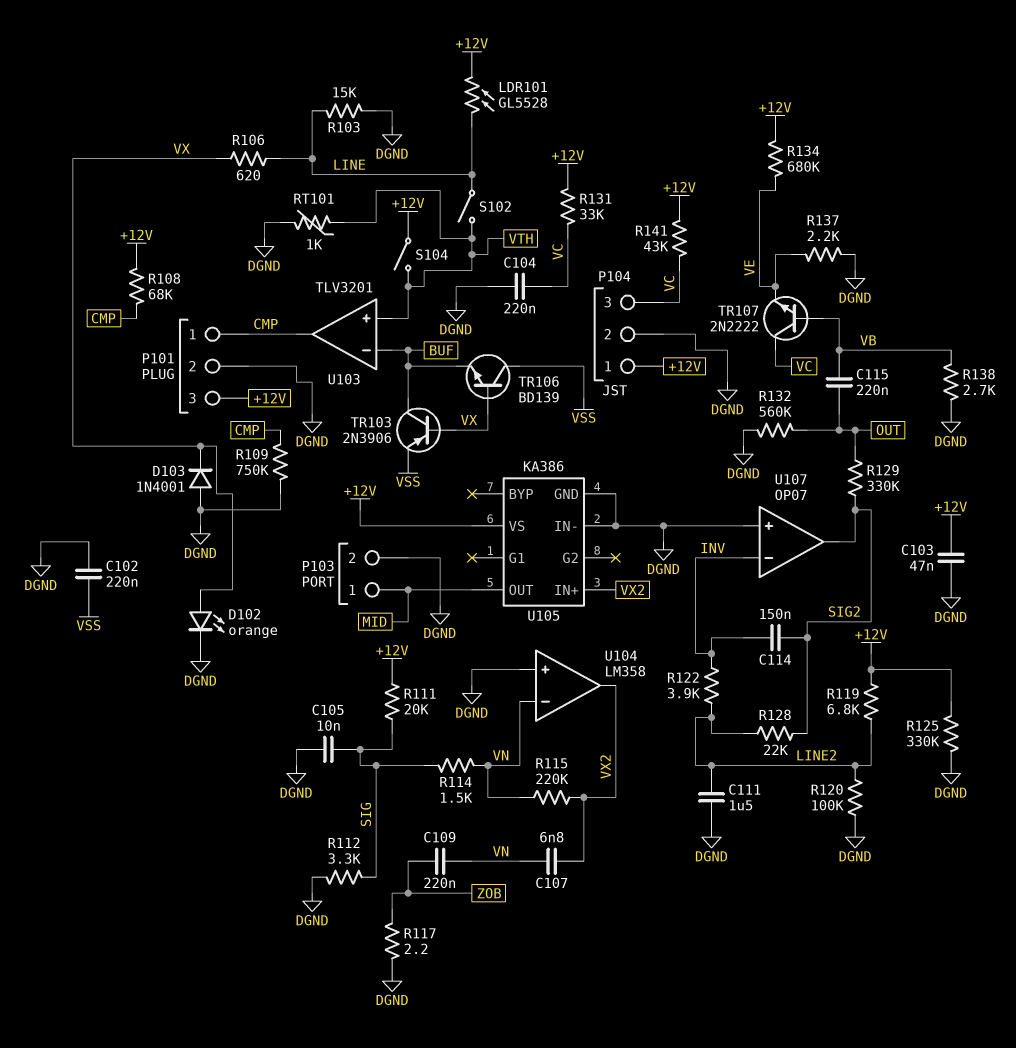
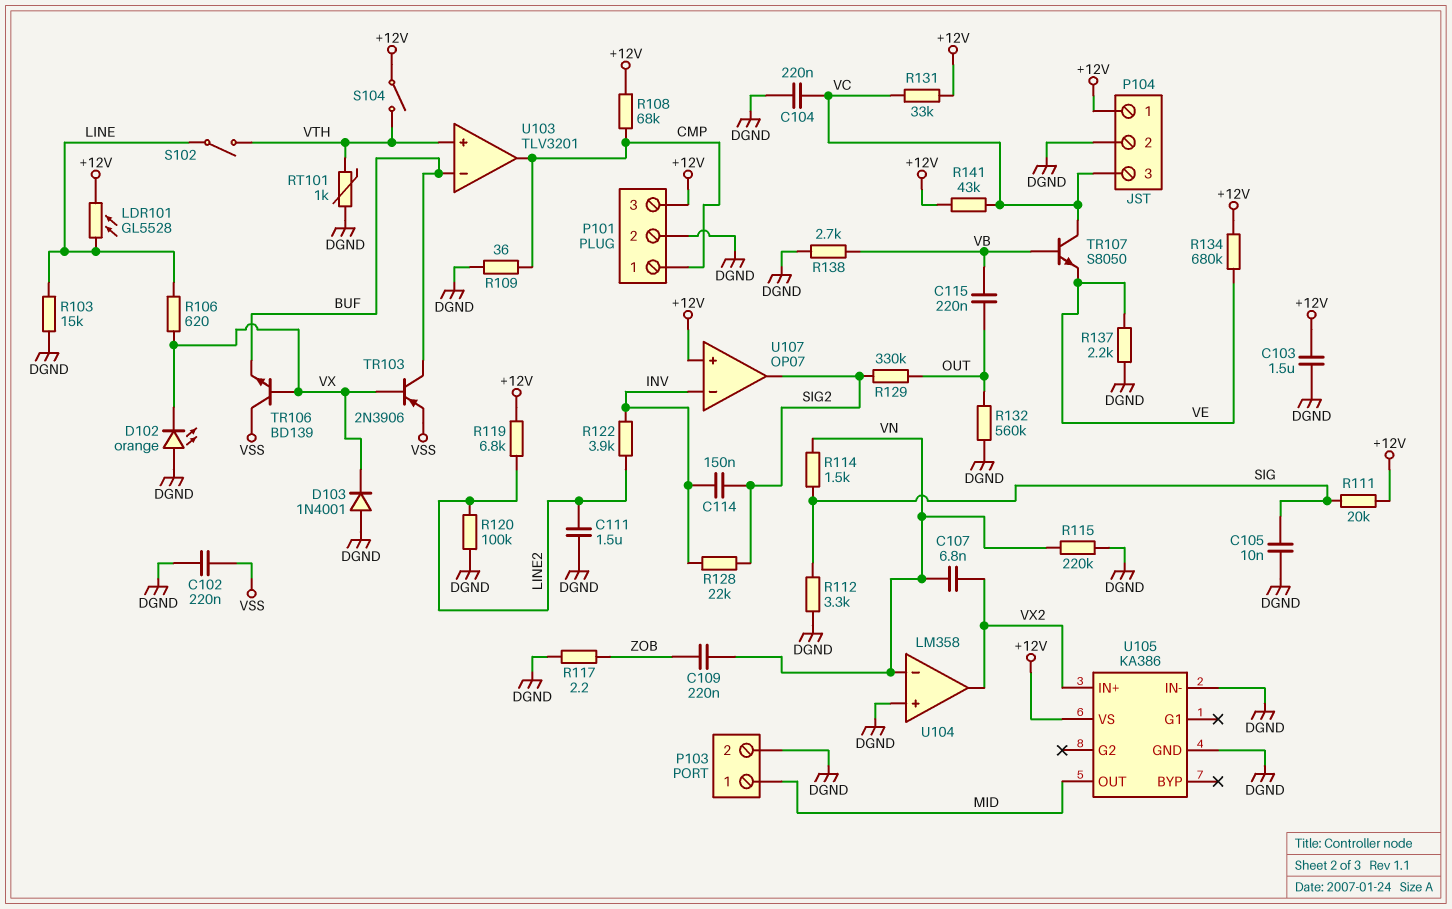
C103: 47nF (+12V, DGND) -> 1.5uF (+12V, DGND)
D102: LED orange (A VX, K DGND) -> LED orange (A DGND, K VX)
R109: 750k (CMP, DGND) -> 36 (CMP, DGND)
R115: 220k (VN, VX2) -> 220k (DGND, VN)
R125: 330k (+12V, DGND) -> none
R128: 22k (LINE2, SIG2) -> 22k (INV, SIG2)
TR107: NPN 2N2222 (B VB, C VC, E VE) -> NPN S8050 (B VB, C VC, E VE)
U107 pin in+: DGND -> +12V

